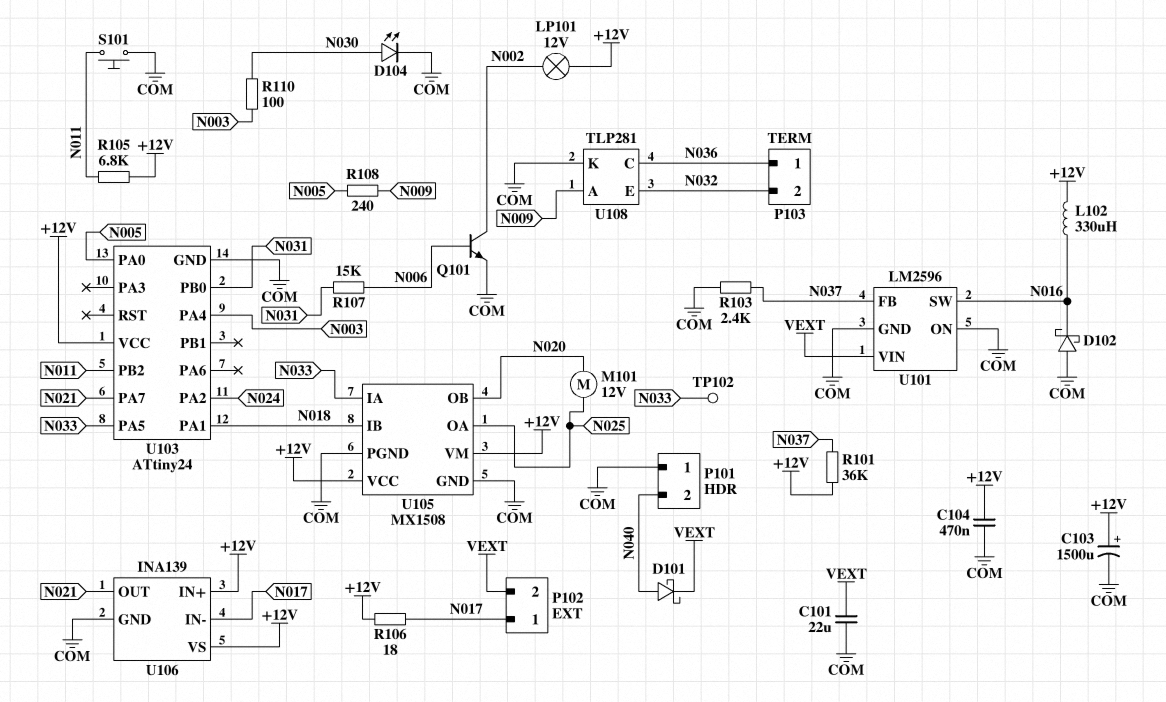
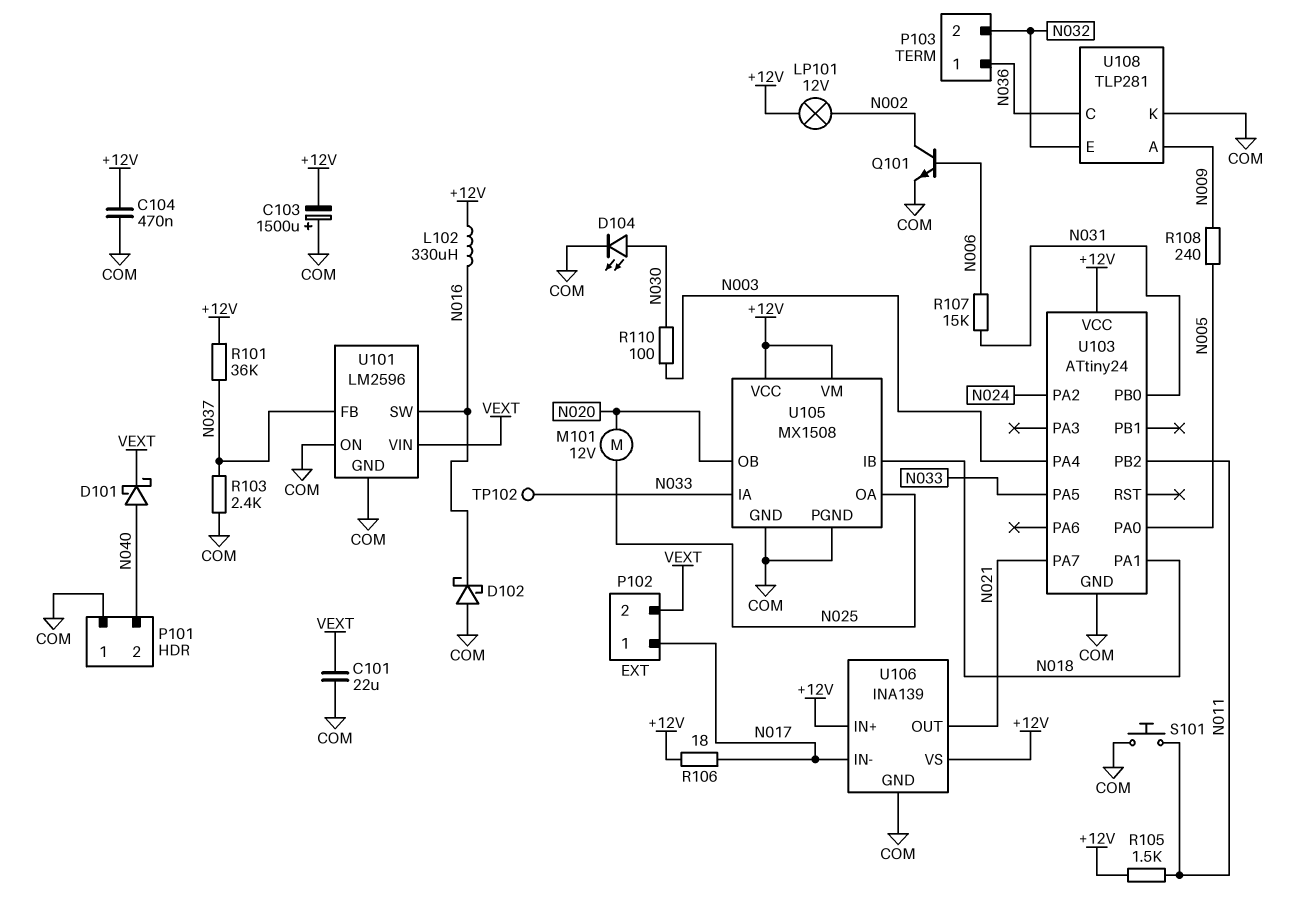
C103: 1500uF (plus +12V, minus COM) -> 1500uF (plus COM, minus +12V)
R105: 6.8k (+12V, N011) -> 1.5k (+12V, N011)

